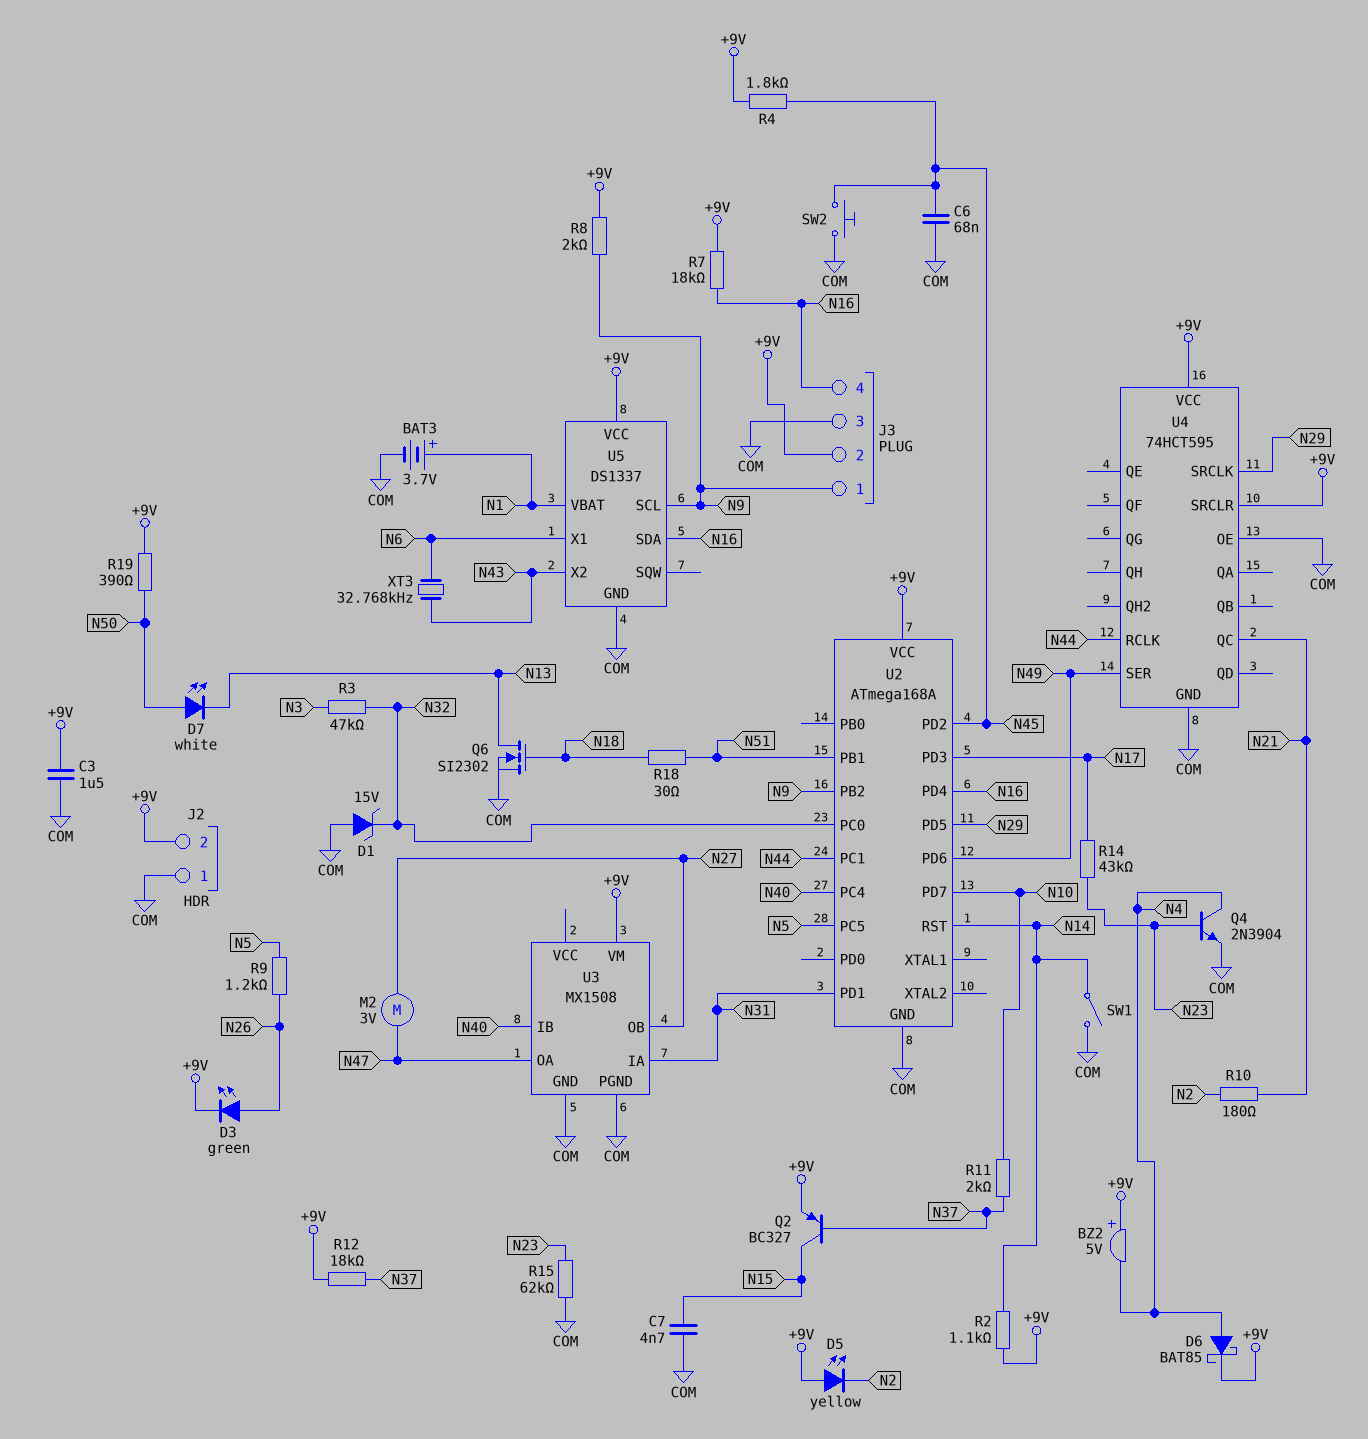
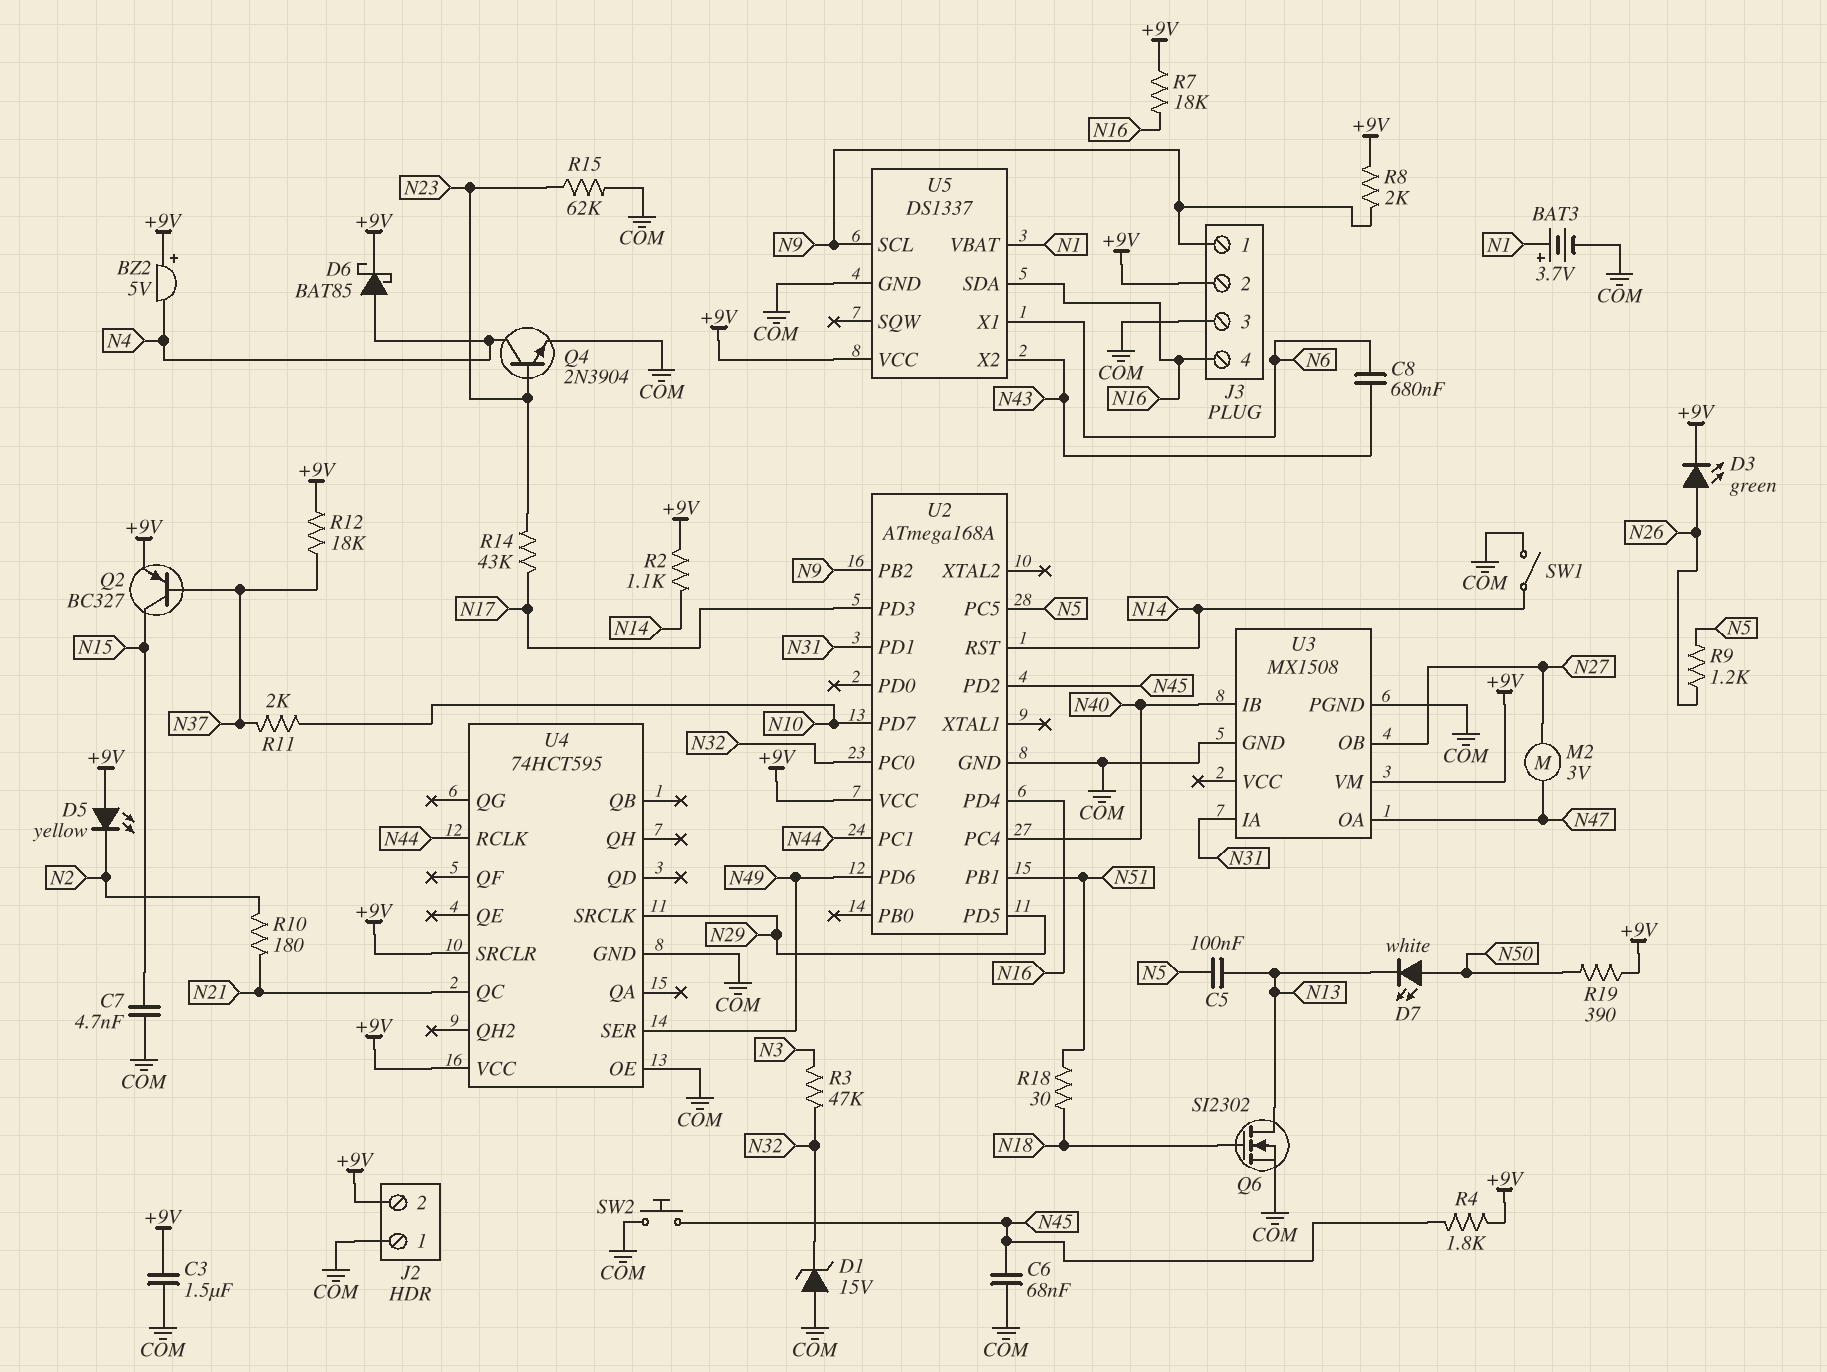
C5: none -> 100nF (N5, N13)
C8: none -> 680nF (N6, N43)
XT3: 32.768kHz (N6, N43) -> none

